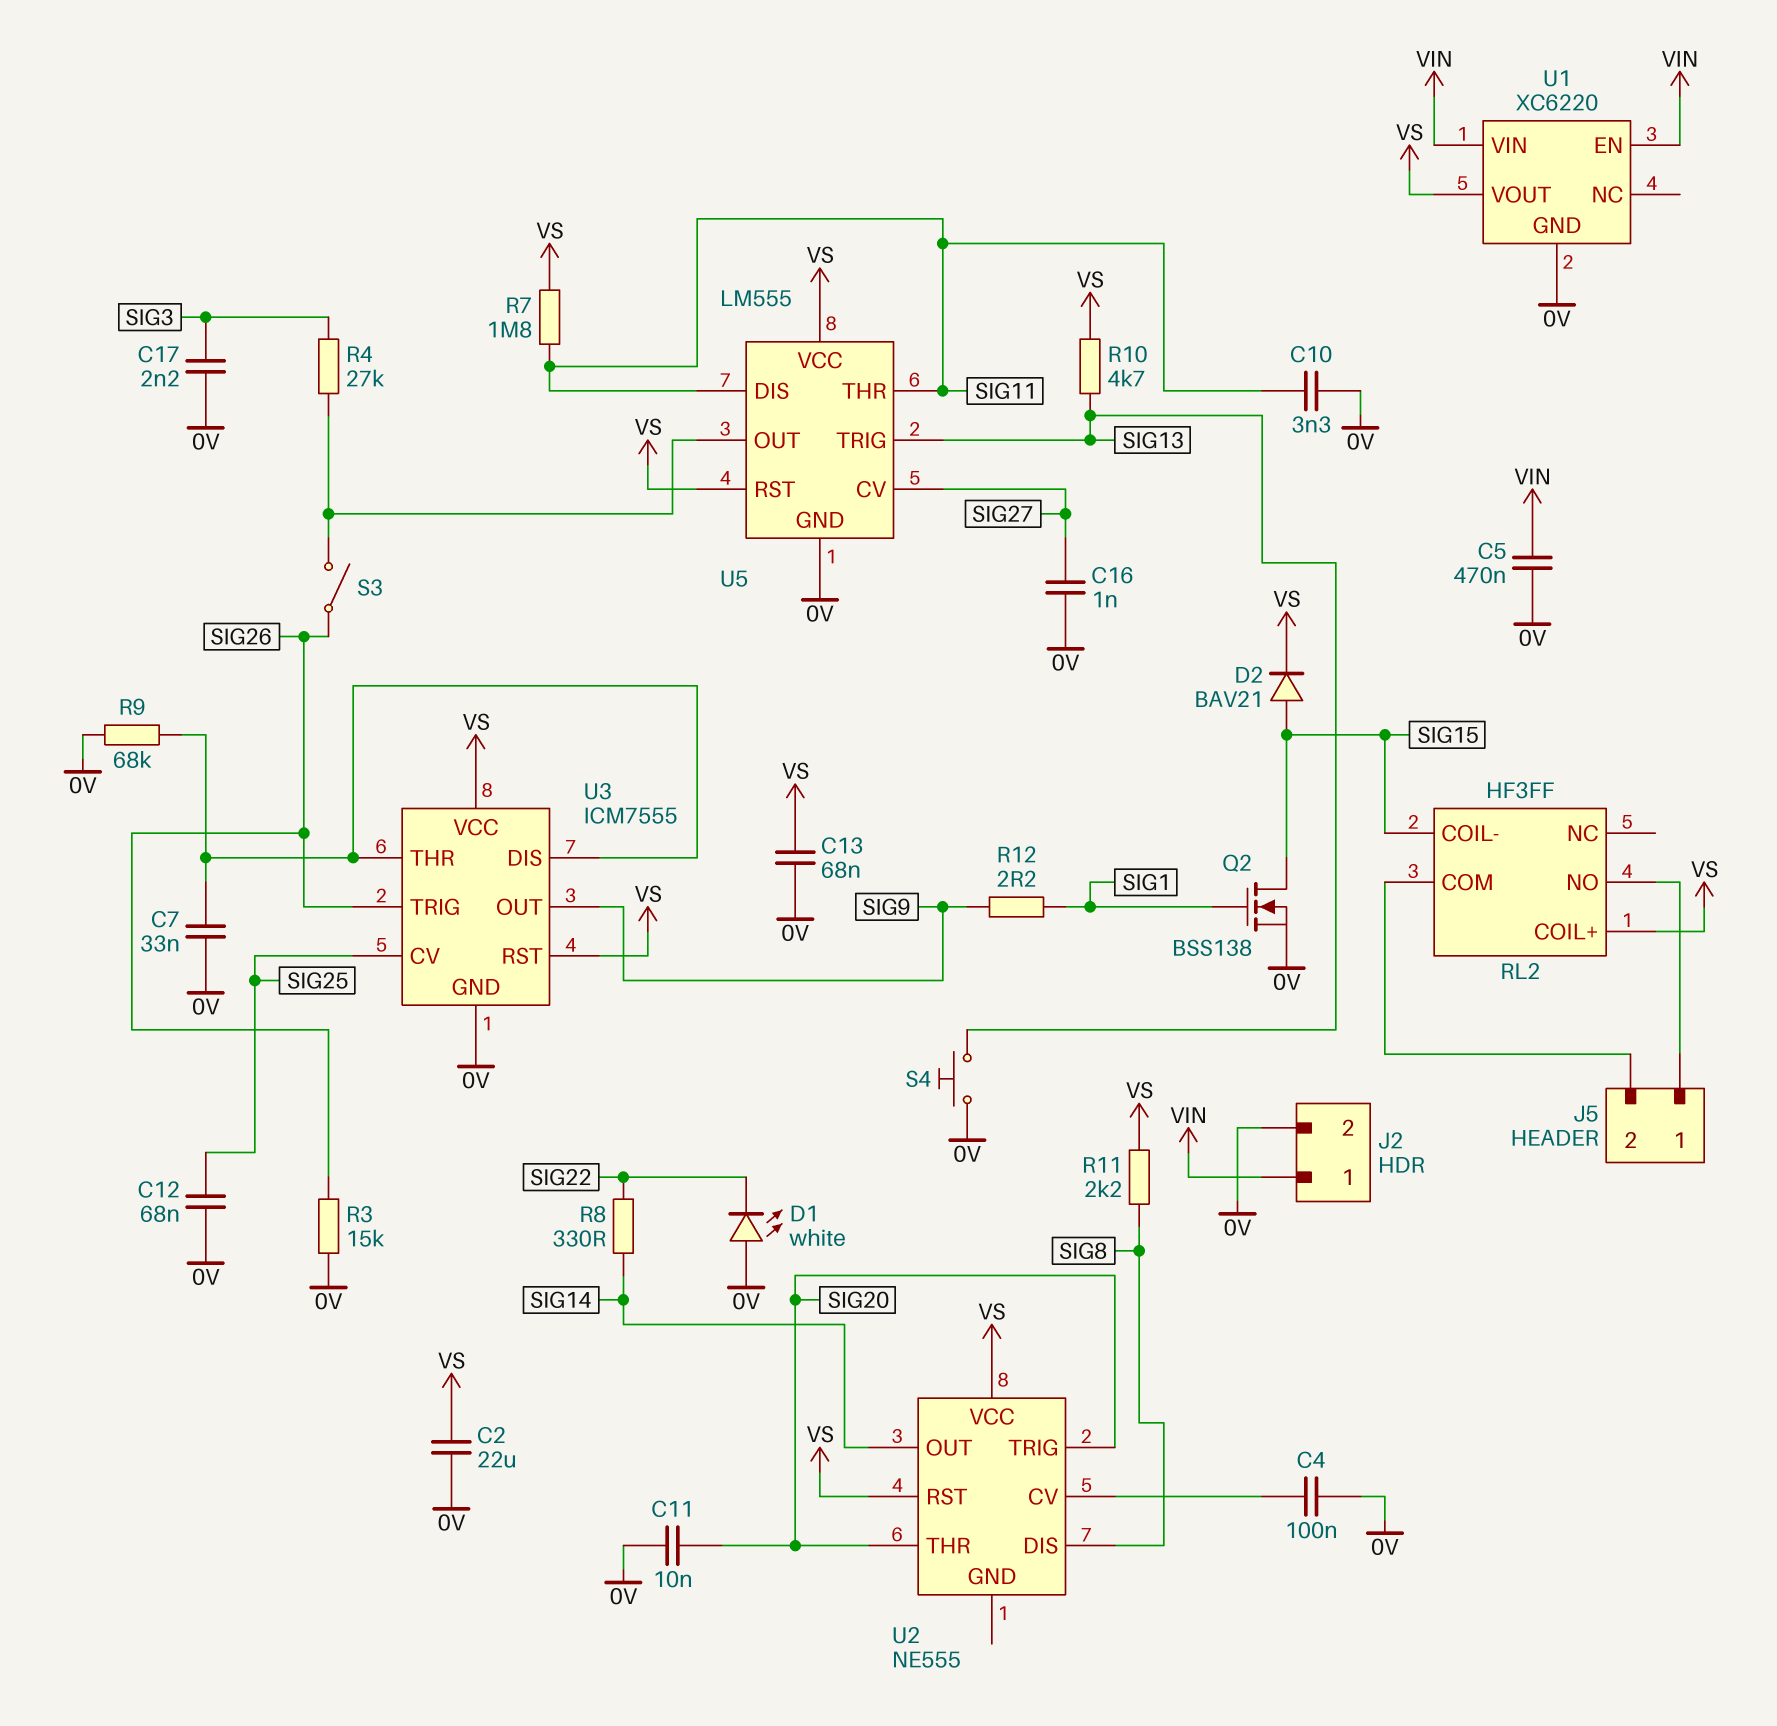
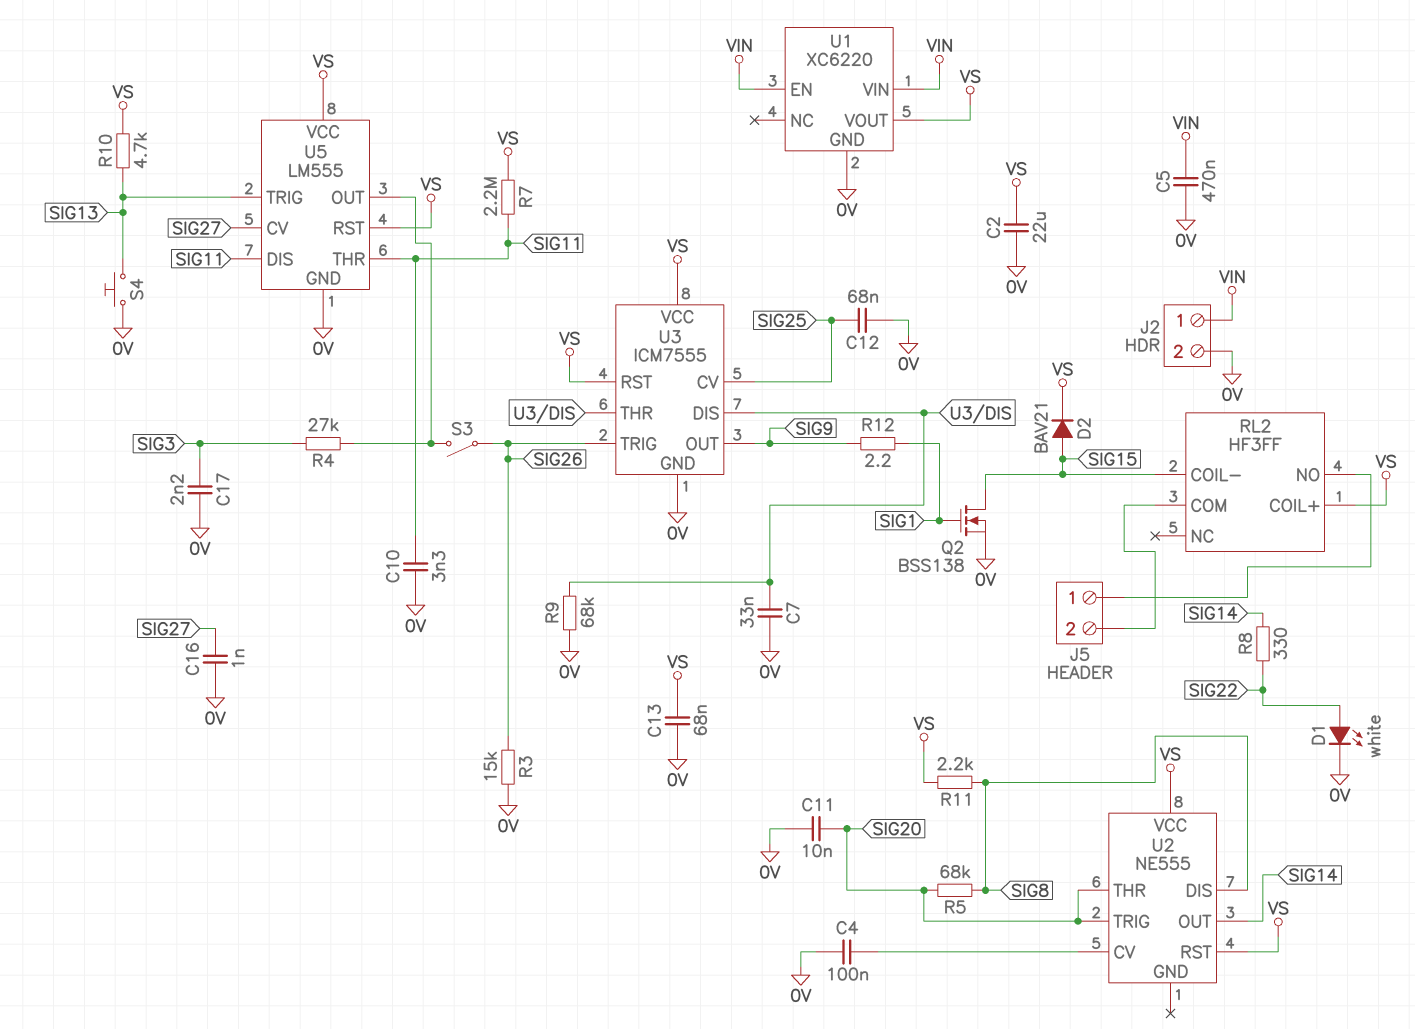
D1: LED white (A 0V, K SIG22) -> LED white (A SIG22, K 0V)
R5: none -> 68k (SIG8, SIG20)
R7: 1.8M (SIG11, VS) -> 2.2M (SIG11, VS)

